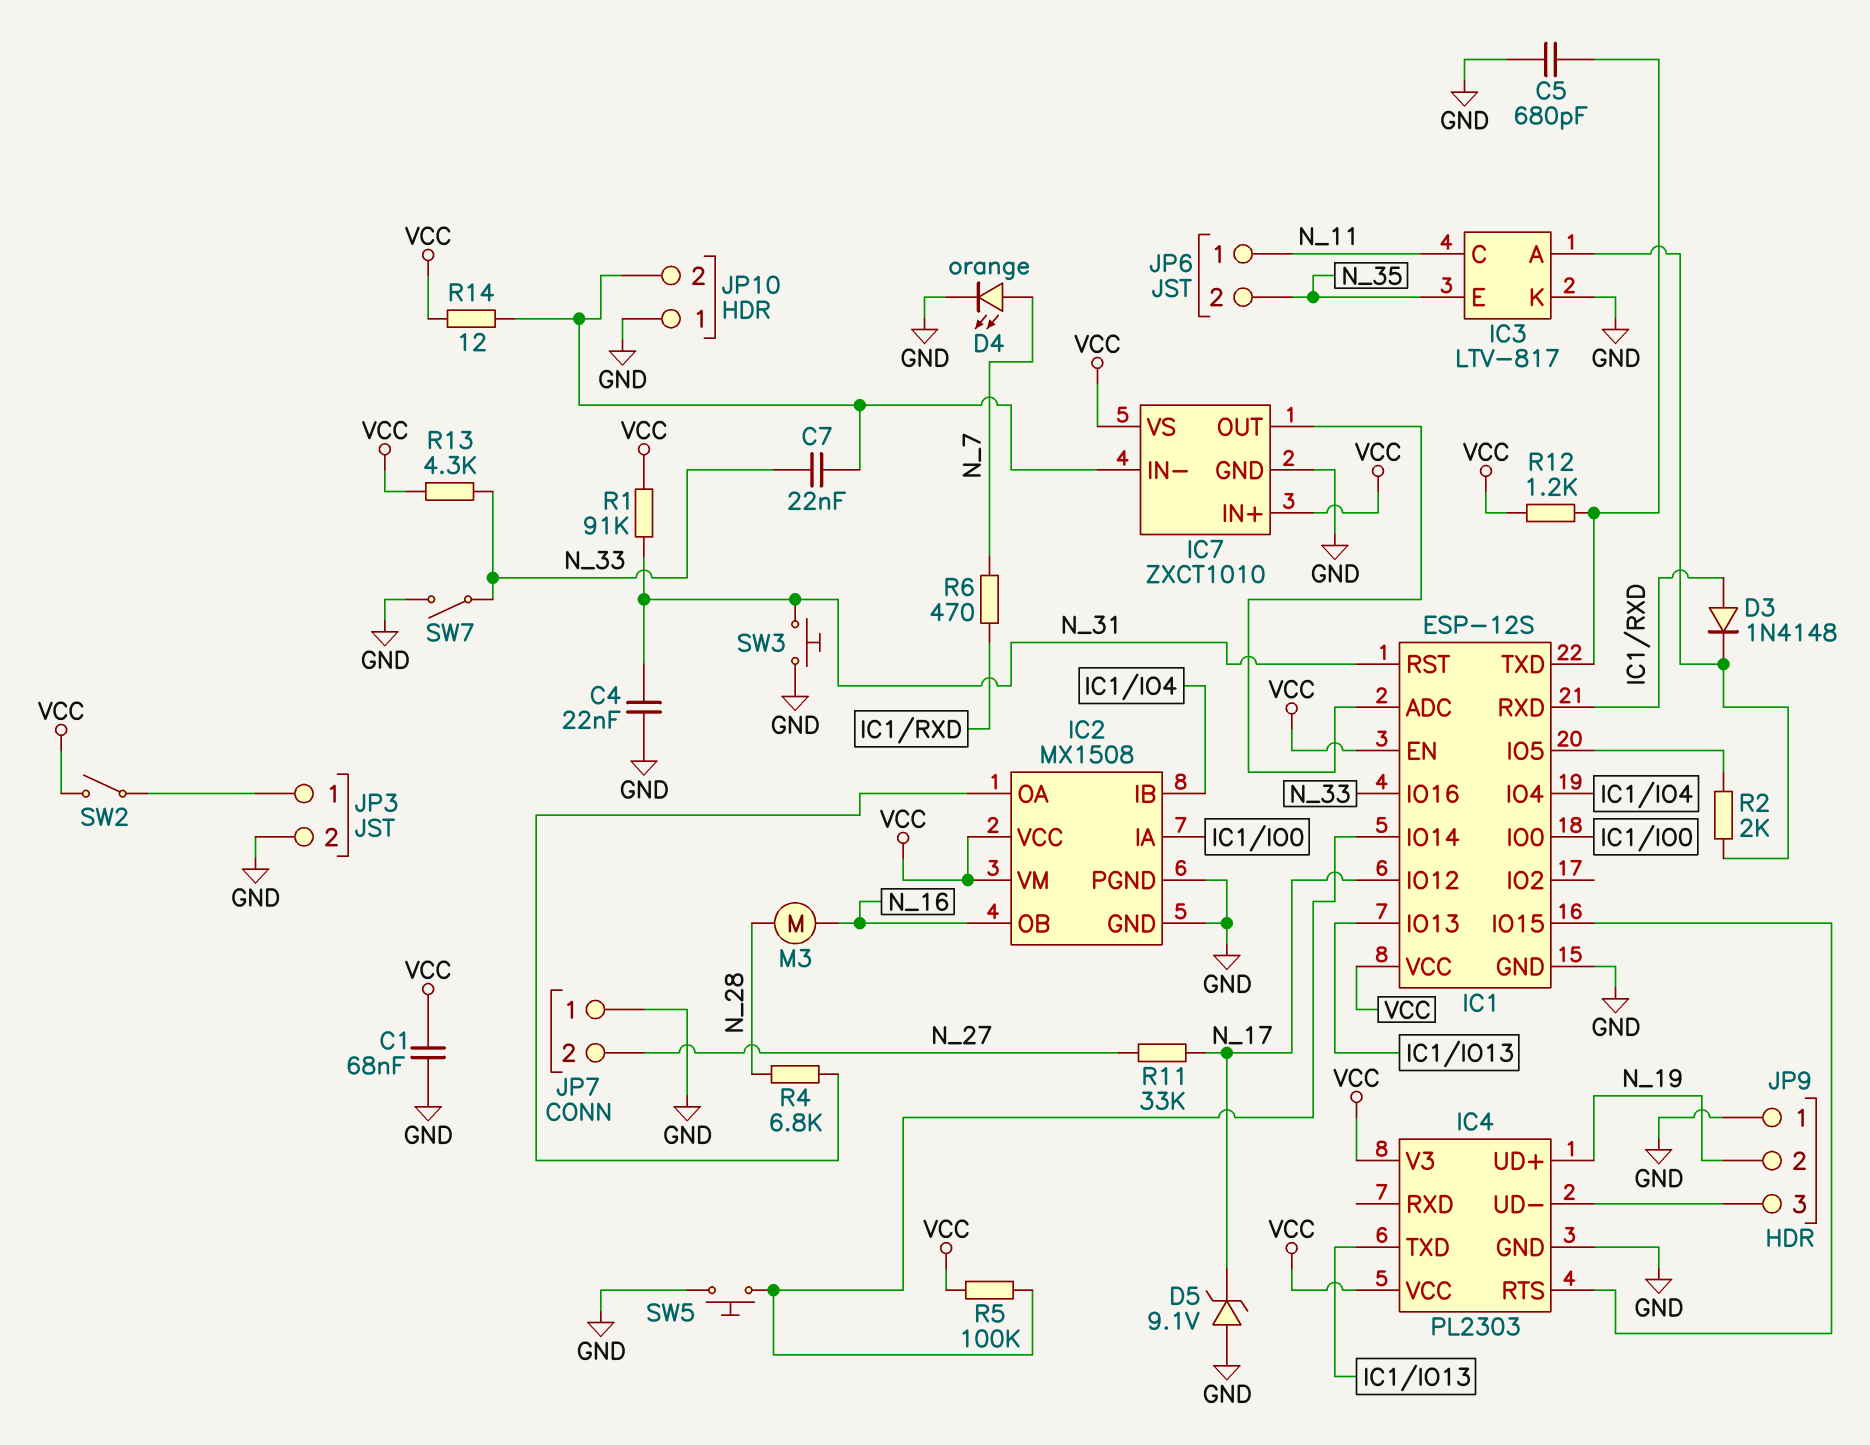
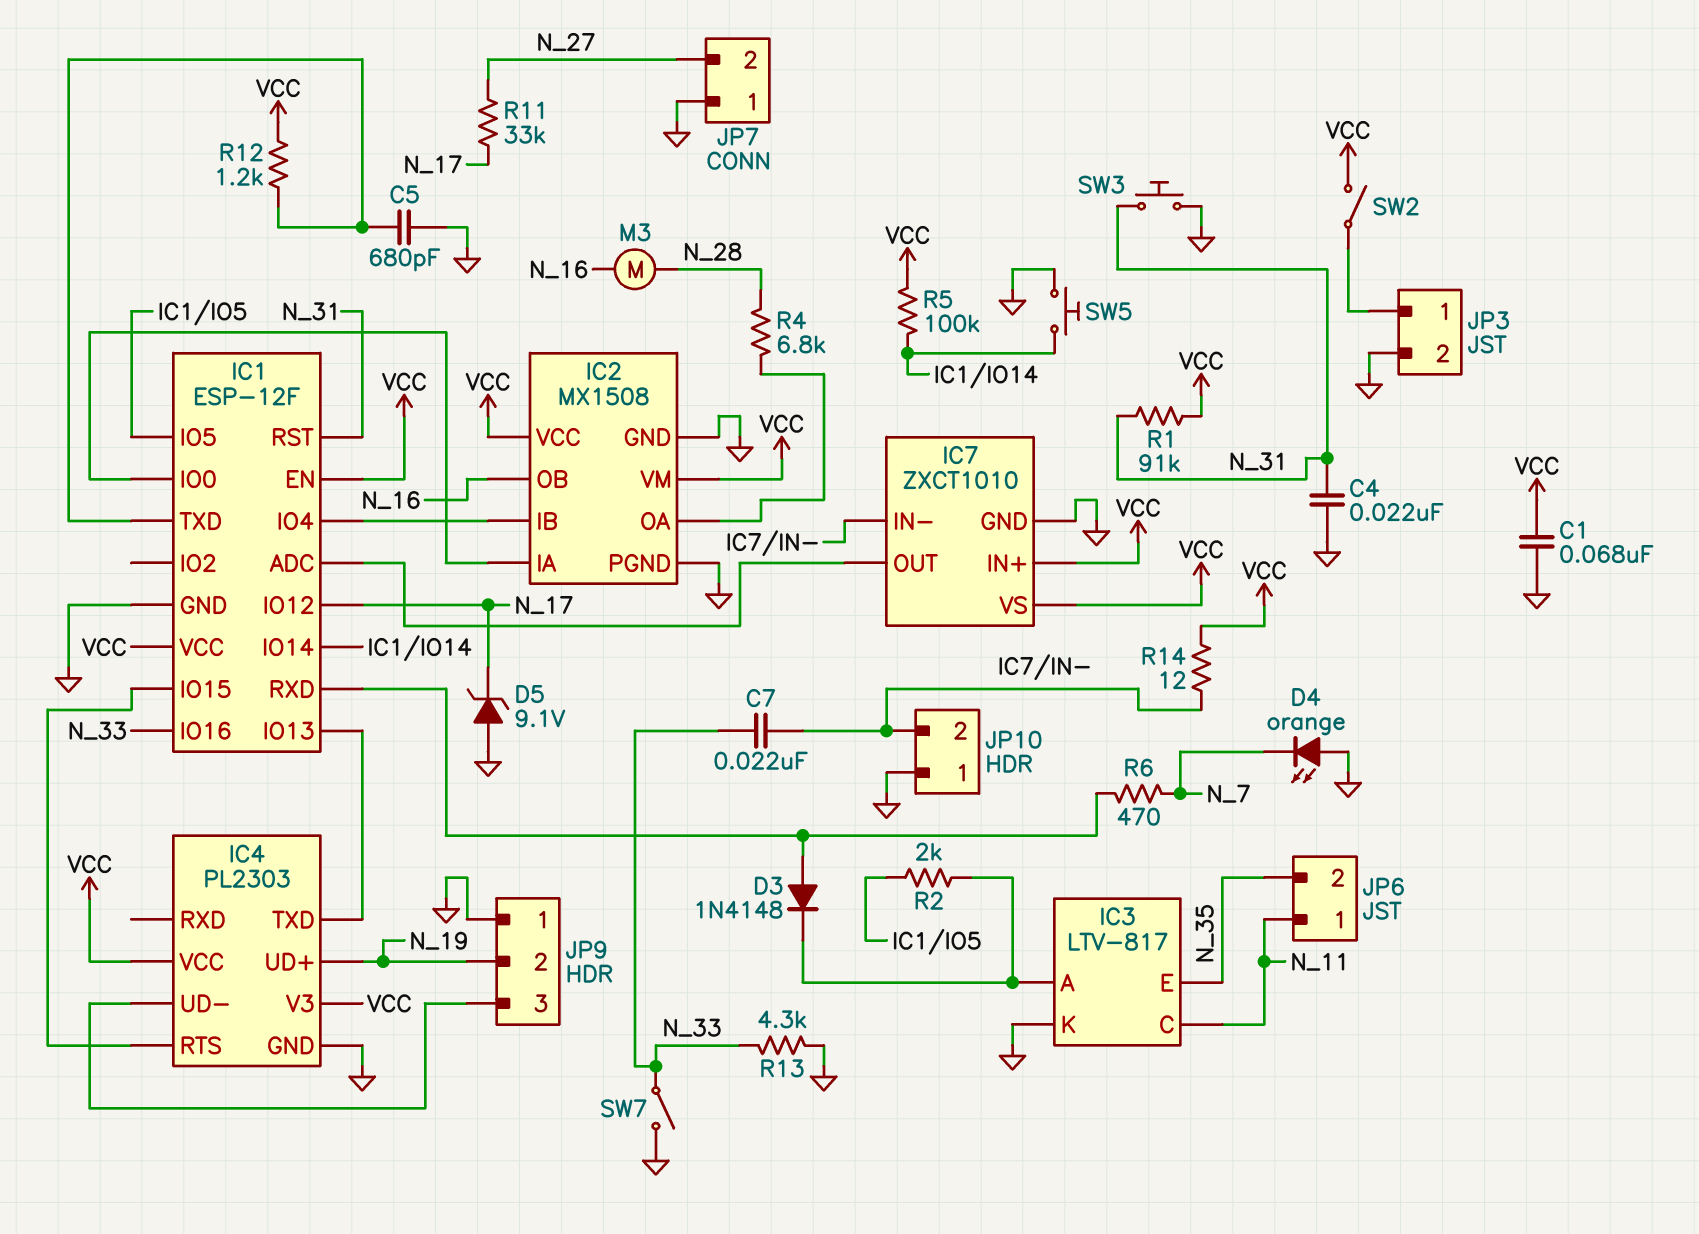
D4: LED orange (A N_7, K GND) -> LED orange (A GND, K N_7)
IC1: ESP-12S -> ESP-12F
R13: 4.3k (N_33, VCC) -> 4.3k (GND, N_33)

